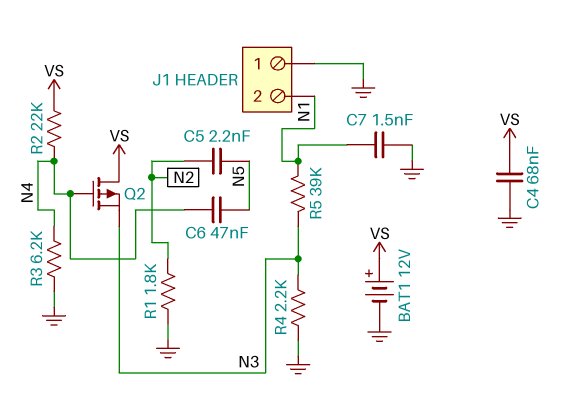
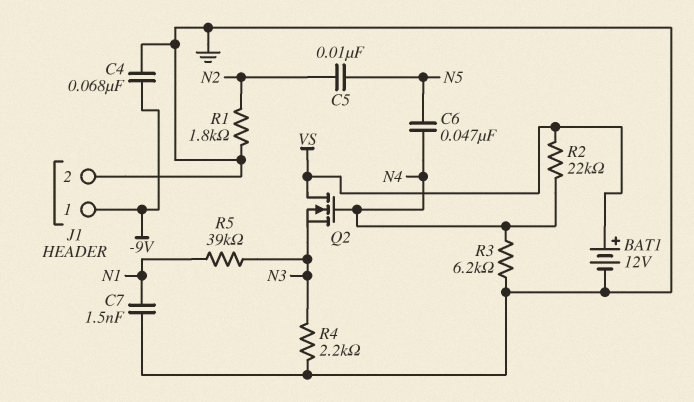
C4: 68nF (GND, VS) -> 68nF (-9V, GND)
C5: 2.2nF (N2, N5) -> 10nF (N2, N5)
J1 pin 1: GND -> -9V
J1 pin 2: N1 -> GND
Q2: PMOS (G N4, D VS, S N3) -> NMOS (G N4, D VS, S N3)

